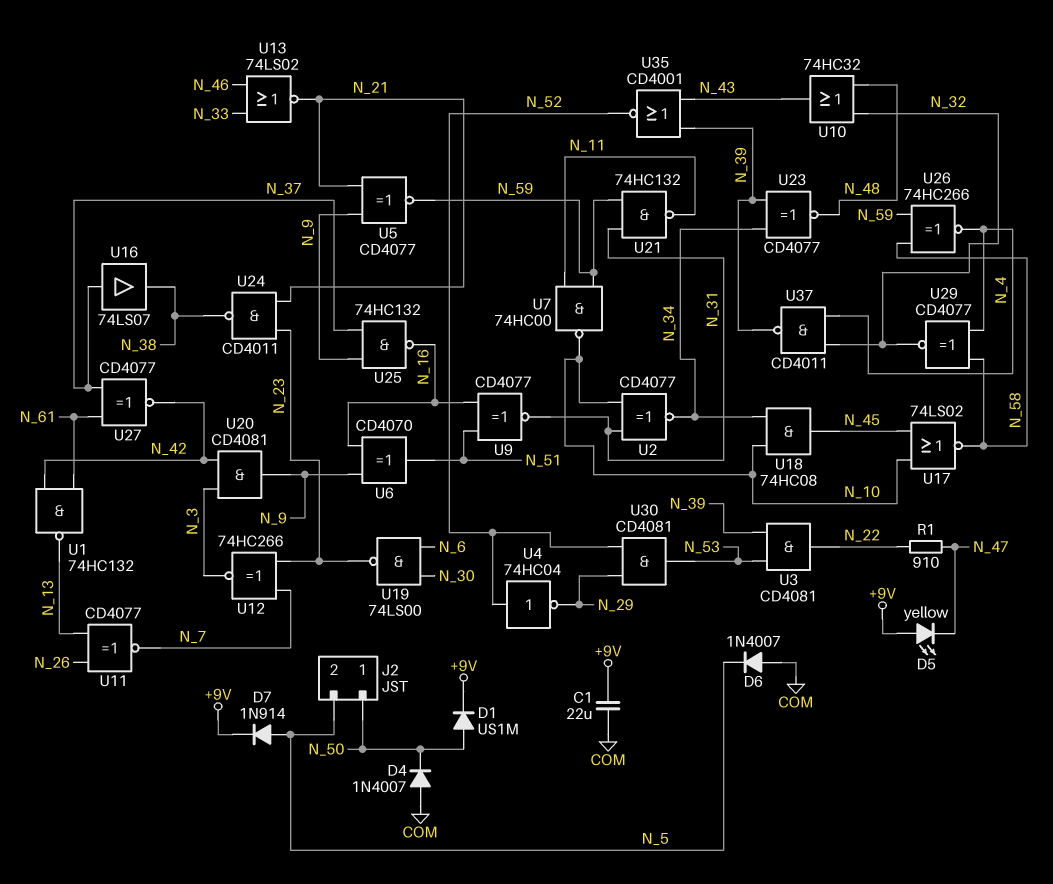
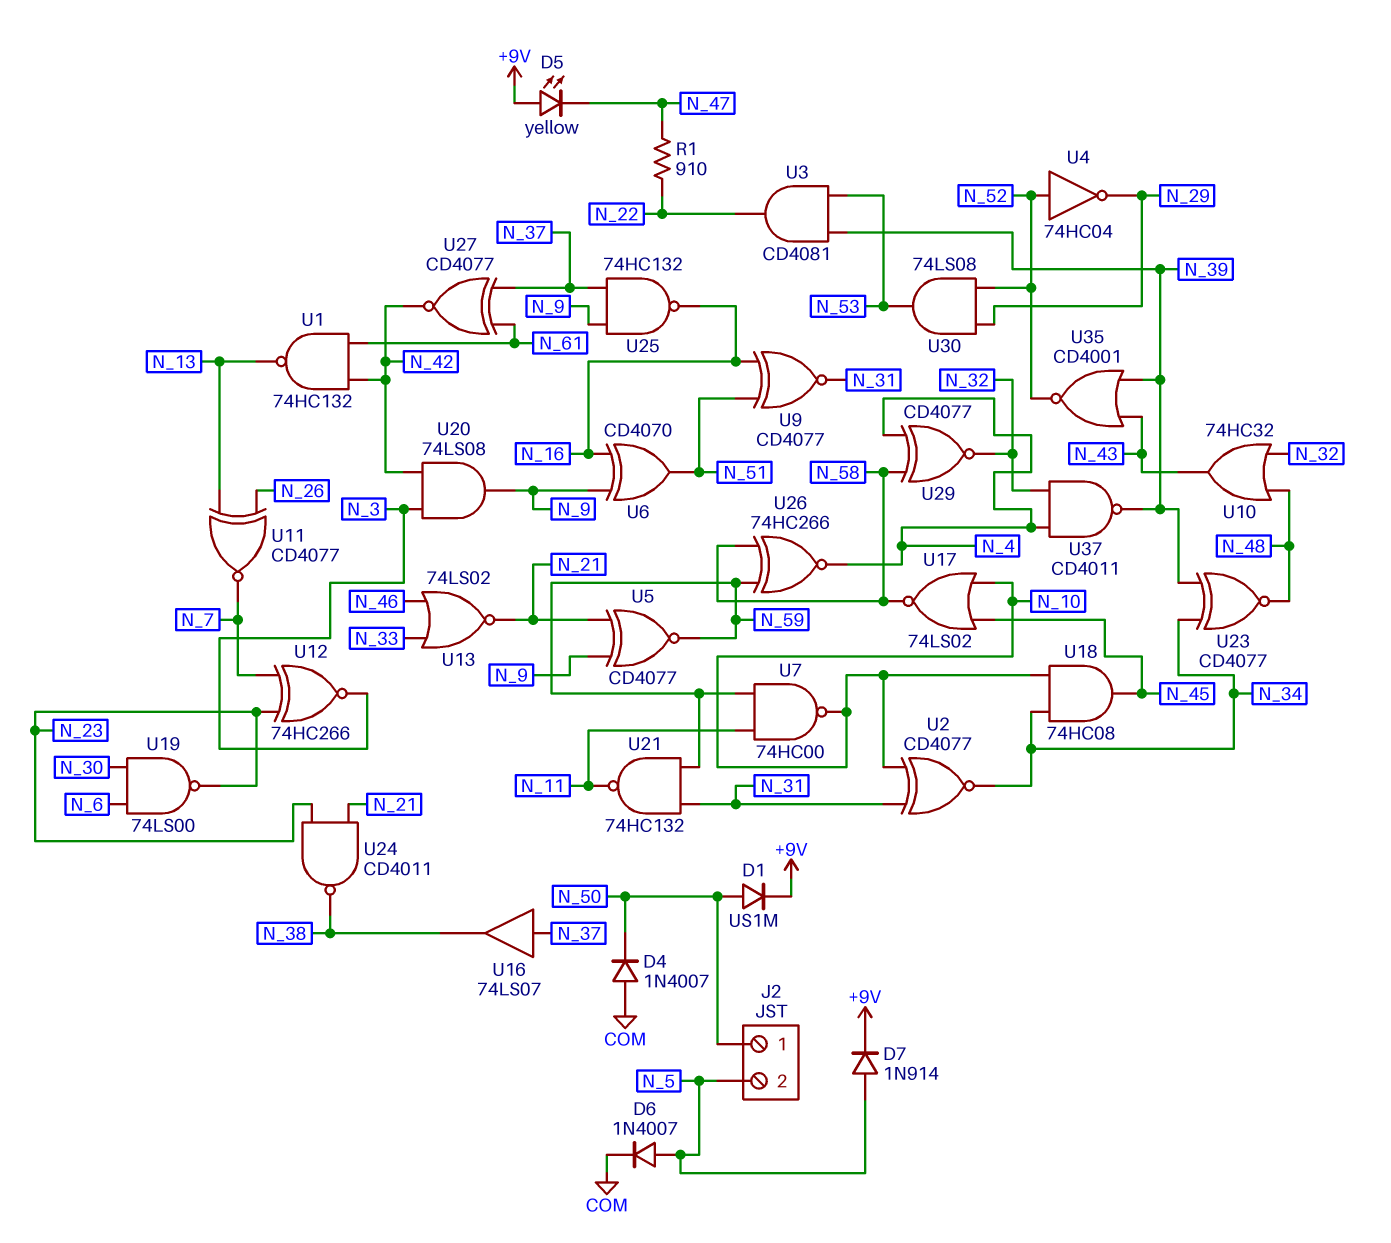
C1: 22uF (+9V, COM) -> none
D6: diode 1N4007 (A COM, K N_5) -> diode 1N4007 (A N_5, K COM)
U20: AND CD4081 (in N_3, in N_42, out N_9) -> AND 74LS08 (in N_3, in N_42, out N_9)
U30: AND CD4081 (in N_29, in N_52, out N_53) -> AND 74LS08 (in N_29, in N_52, out N_53)

